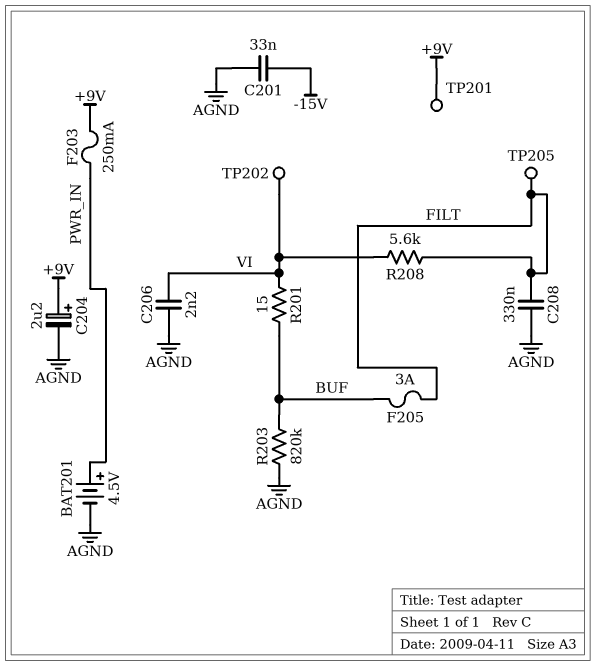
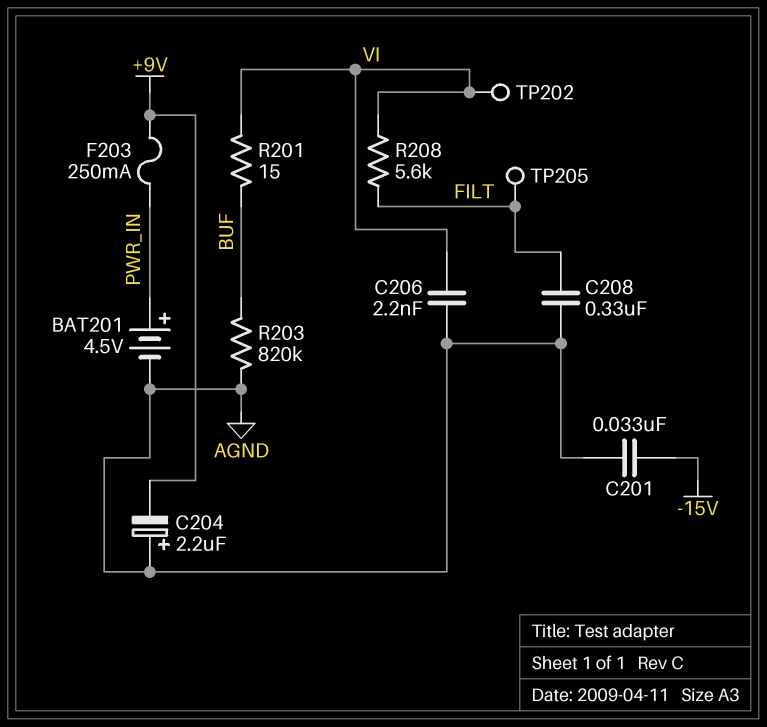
C204: 2.2uF (plus +9V, minus AGND) -> 2.2uF (plus AGND, minus +9V)
F205: 3A (BUF, FILT) -> none
TP201: test point (+9V) -> none

